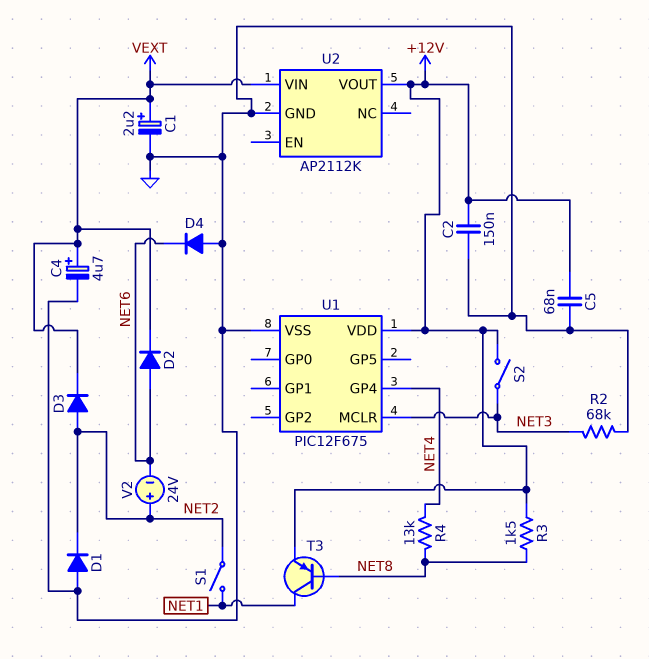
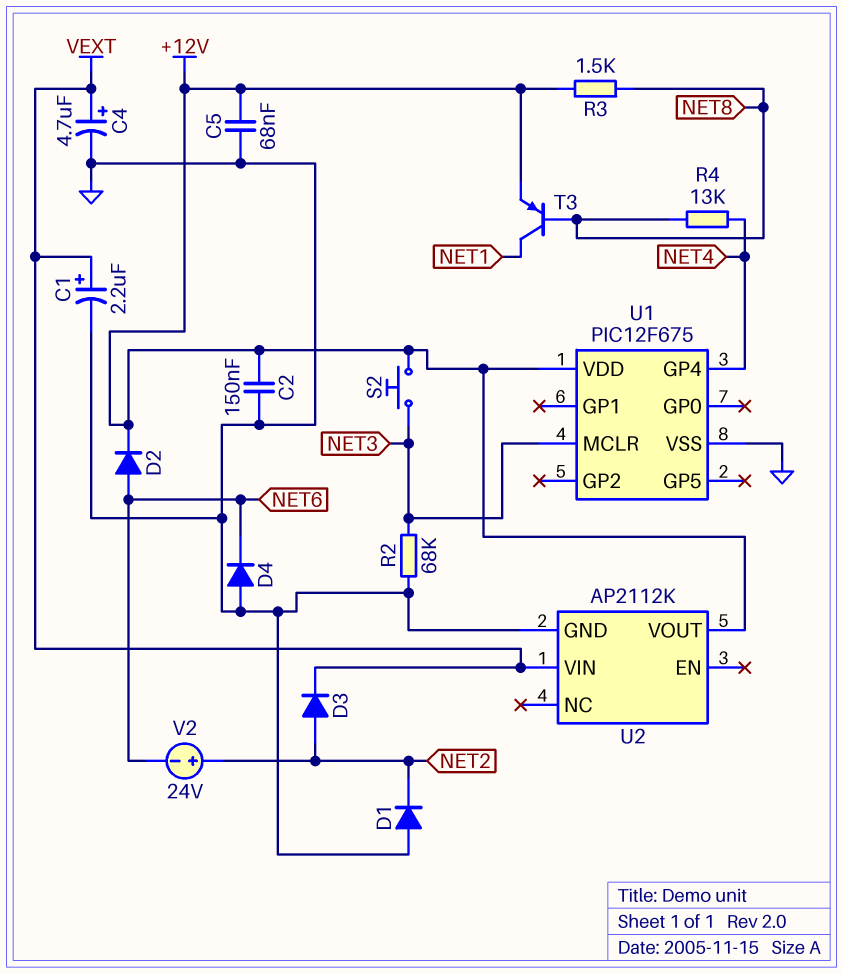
D2: diode (A NET6, K VEXT) -> diode (A NET6, K +12V)
S1: switch (NET1, NET2) -> none
S2: switch (+12V, NET3) -> button (+12V, NET3)

